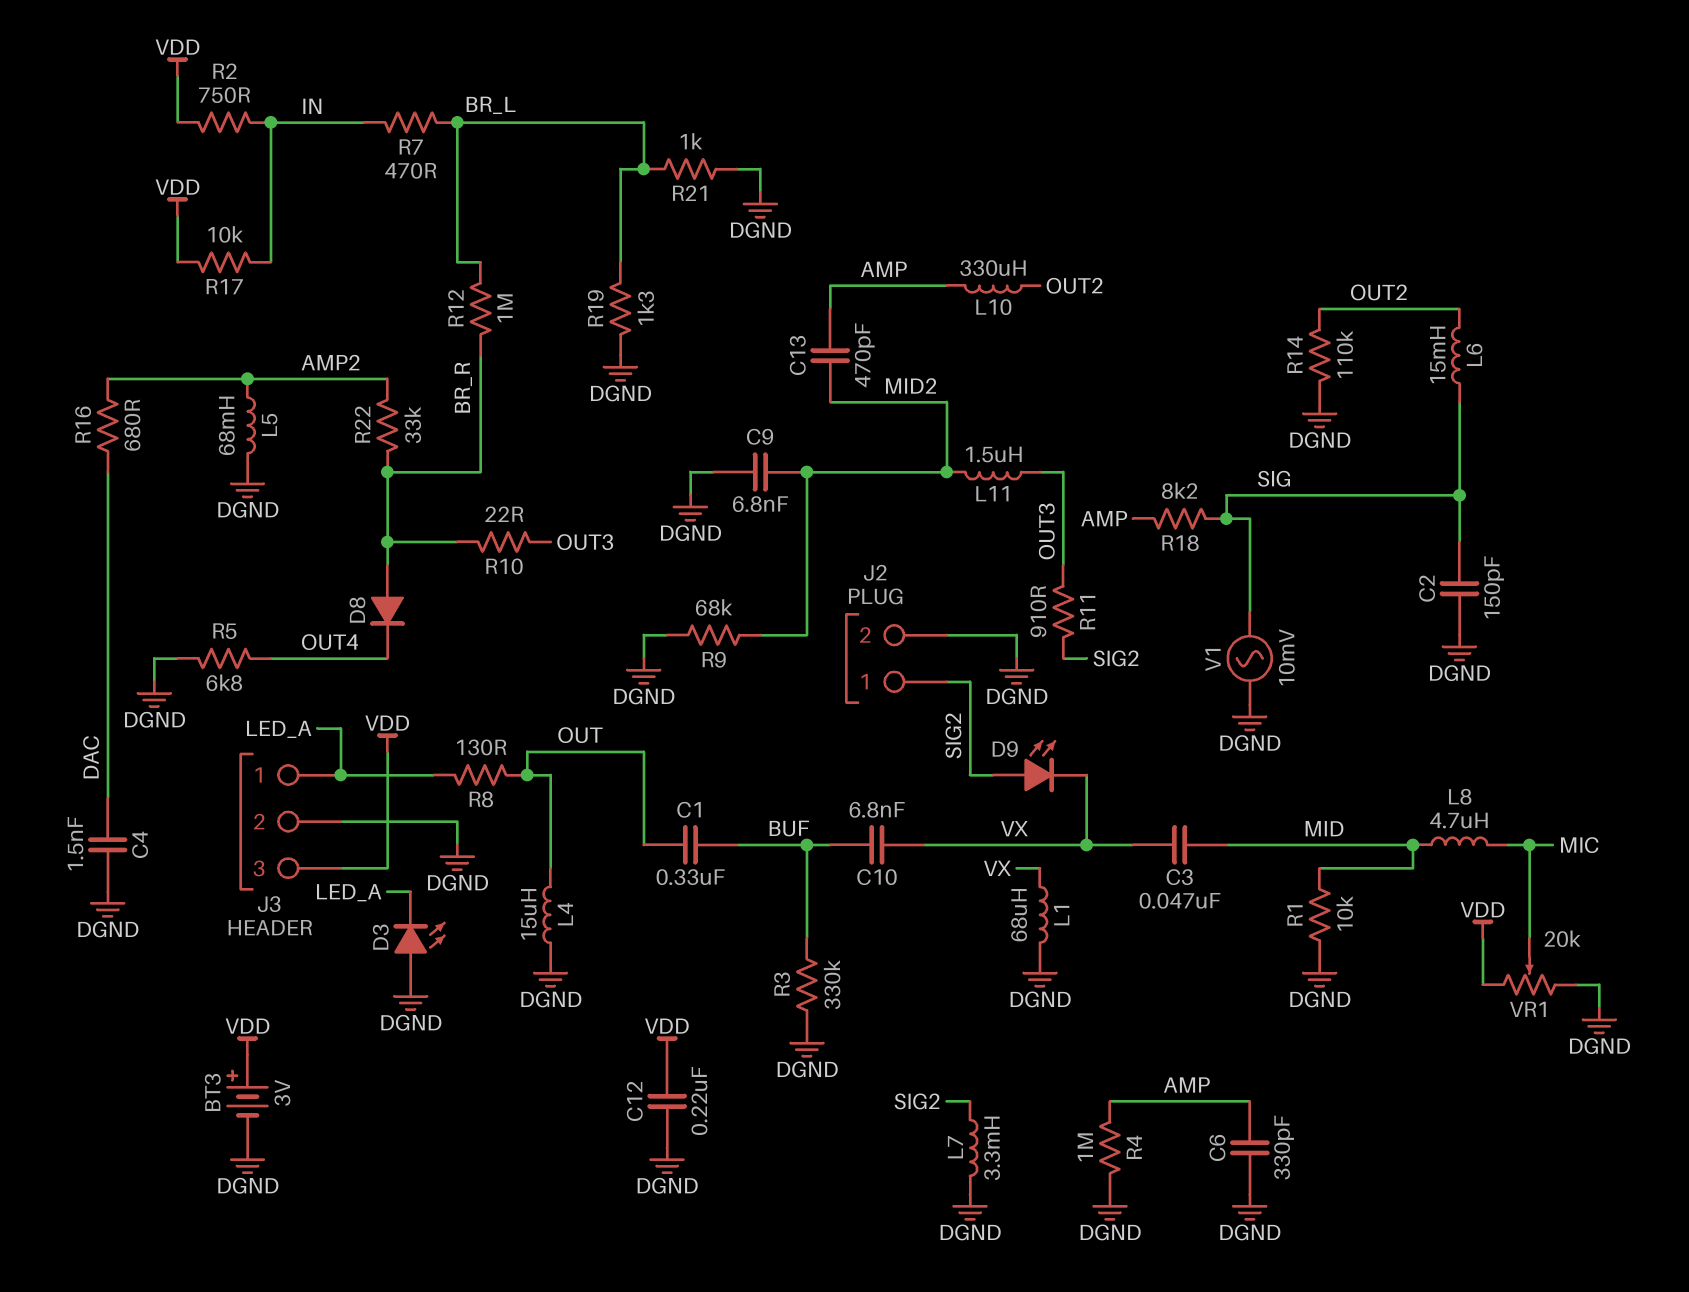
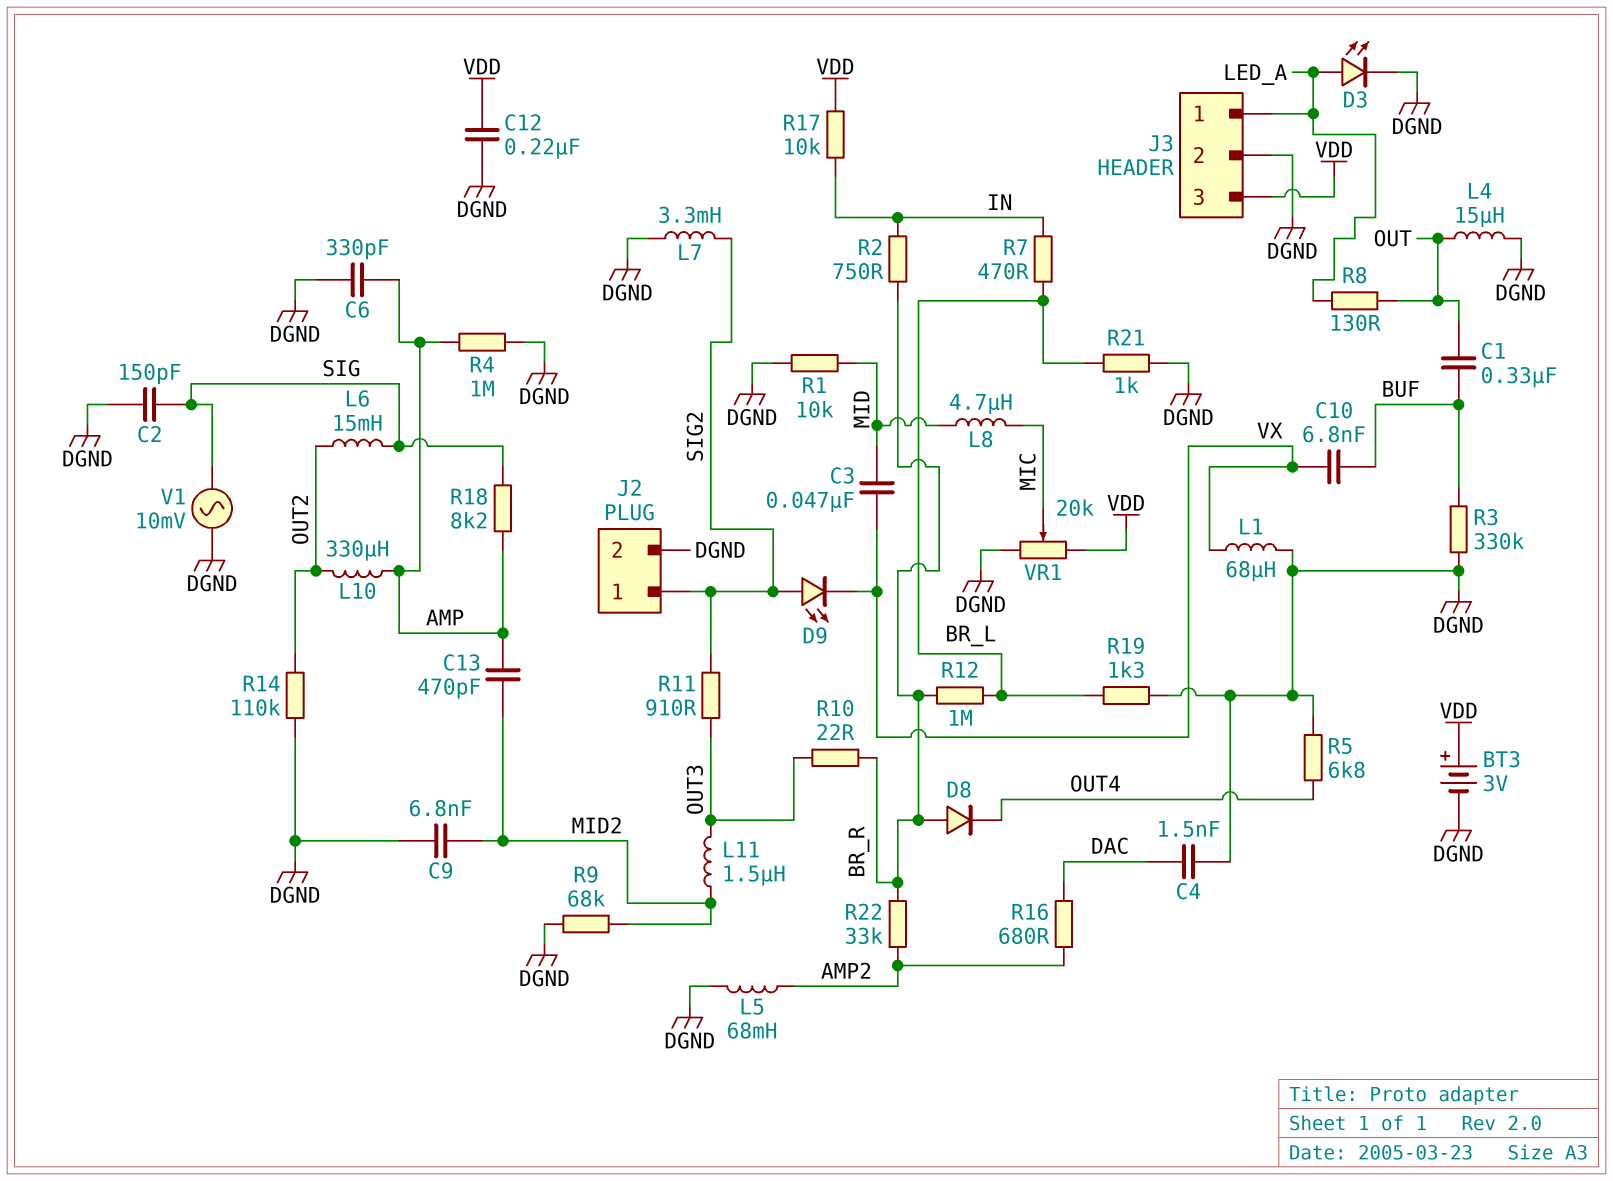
D3: LED (A DGND, K LED_A) -> LED (A LED_A, K DGND)
R2: 750 (IN, VDD) -> 750 (BR_R, IN)

